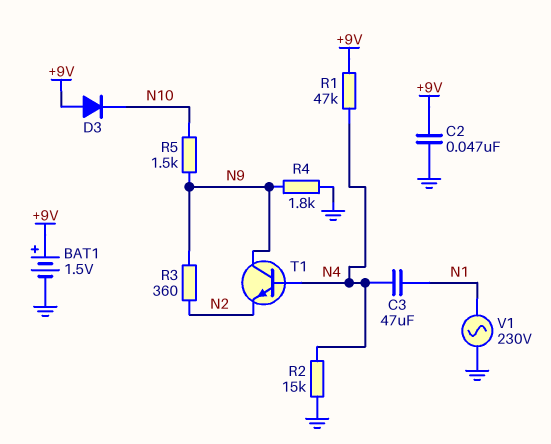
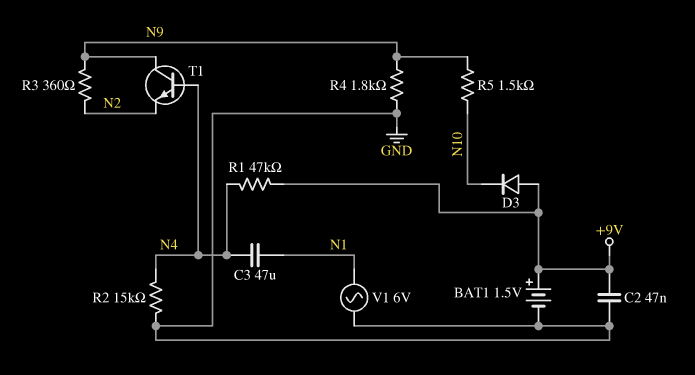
V1: AC 230V (GND, N1) -> AC 6V (GND, N1)

